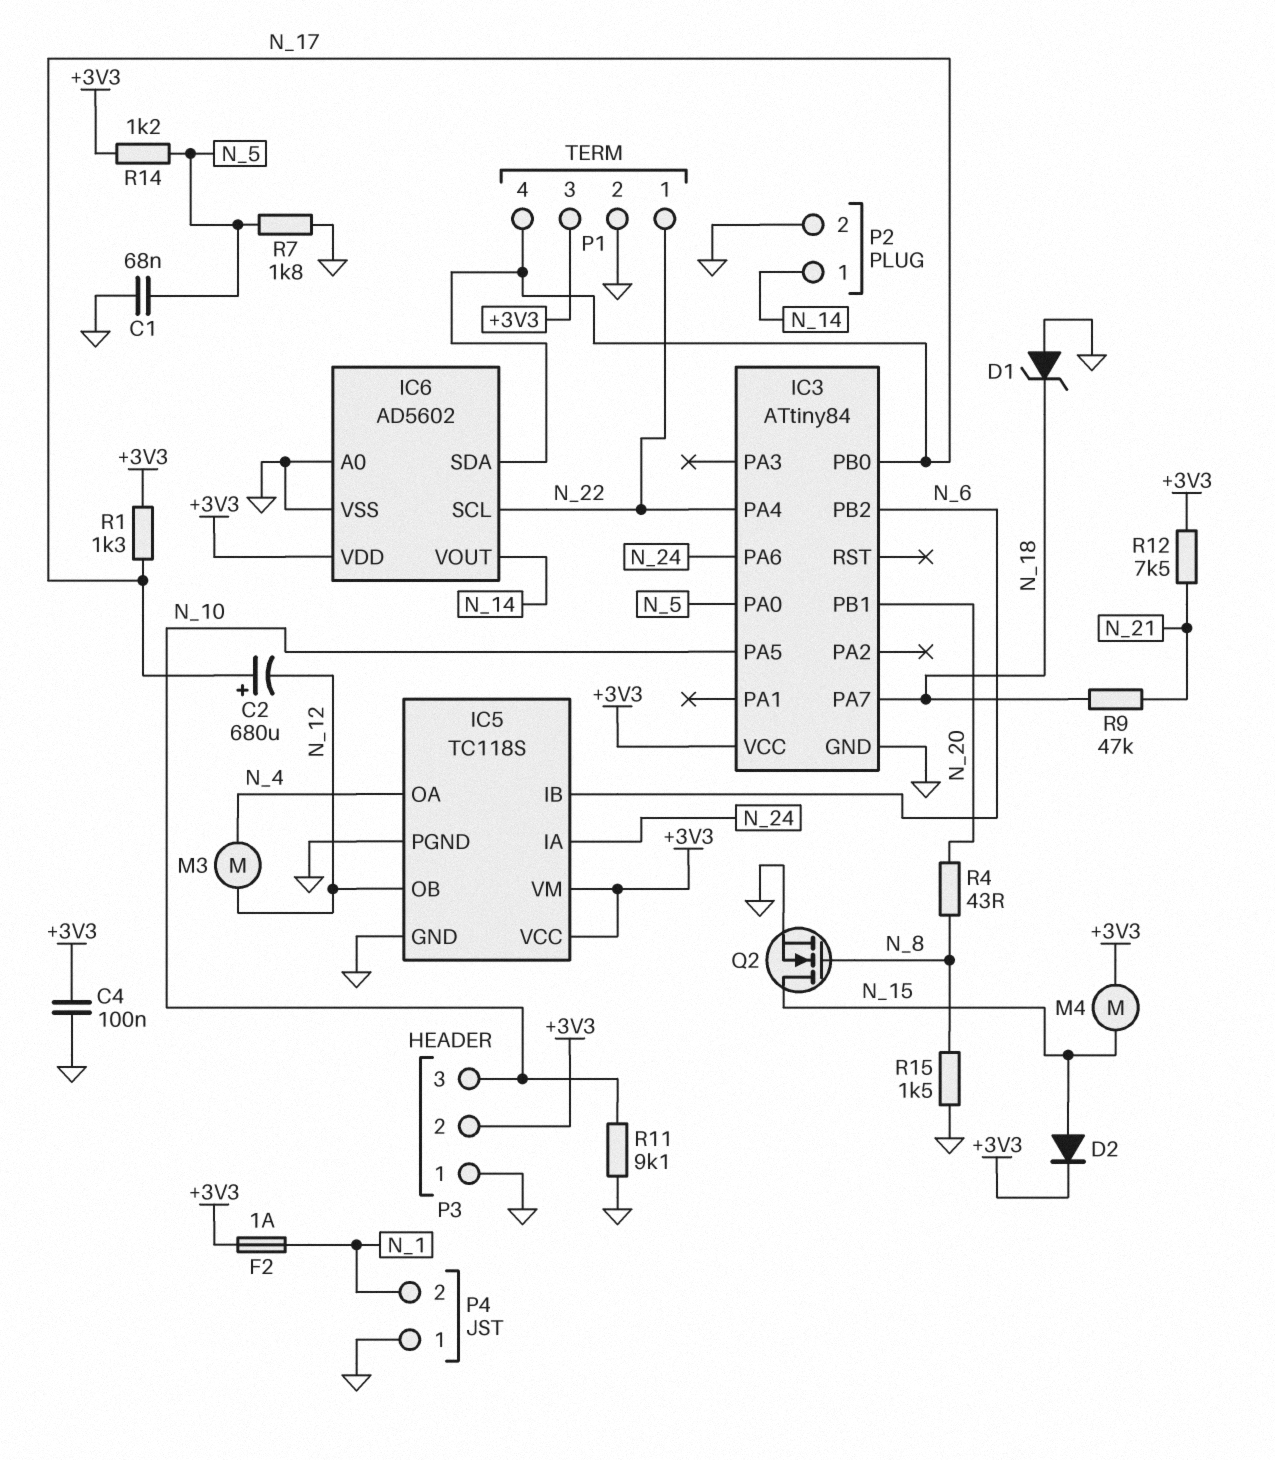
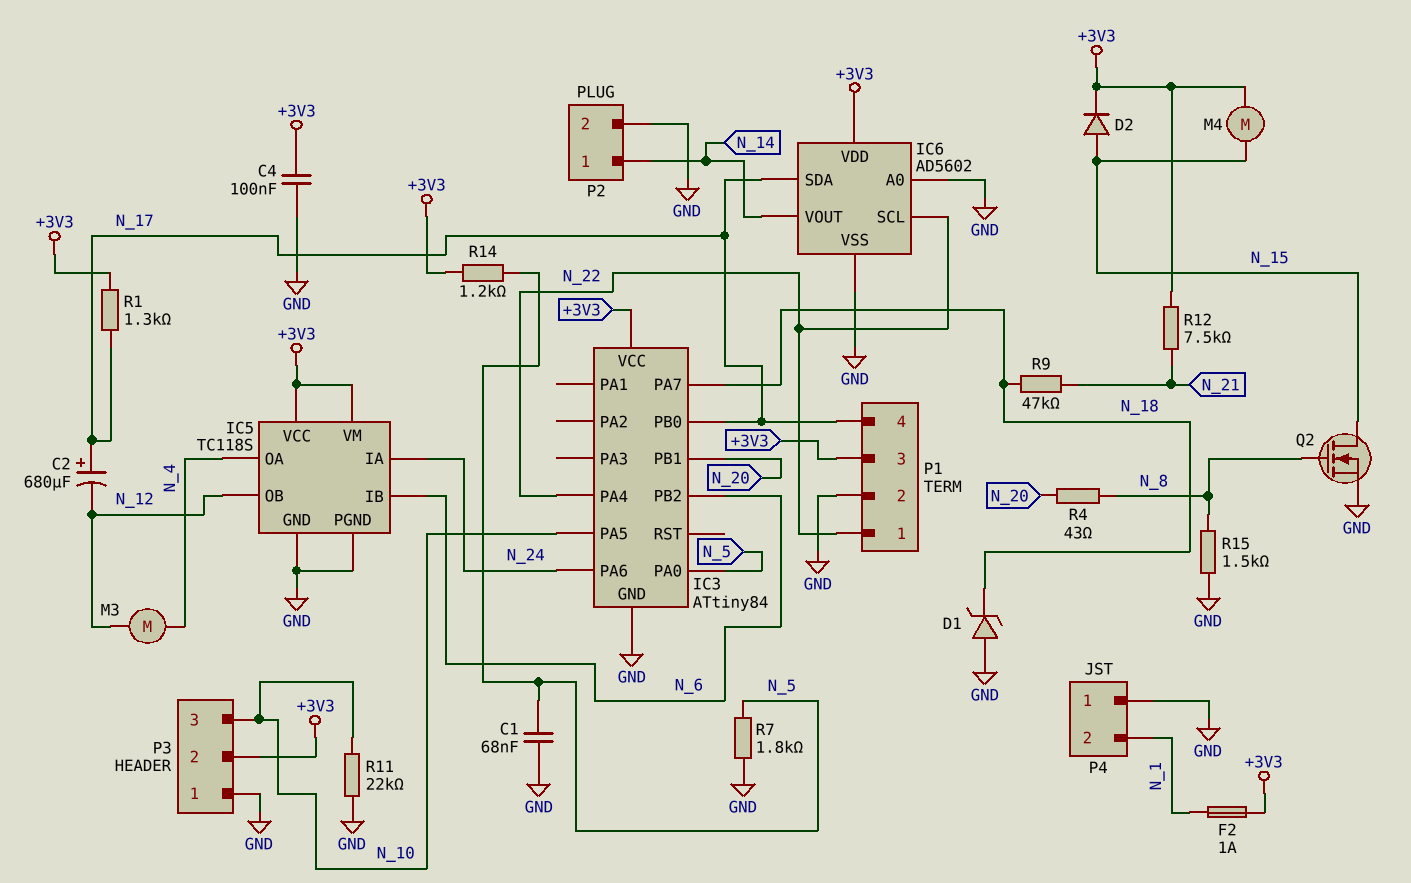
R11: 9.1k (GND, N_10) -> 22k (GND, N_10)

